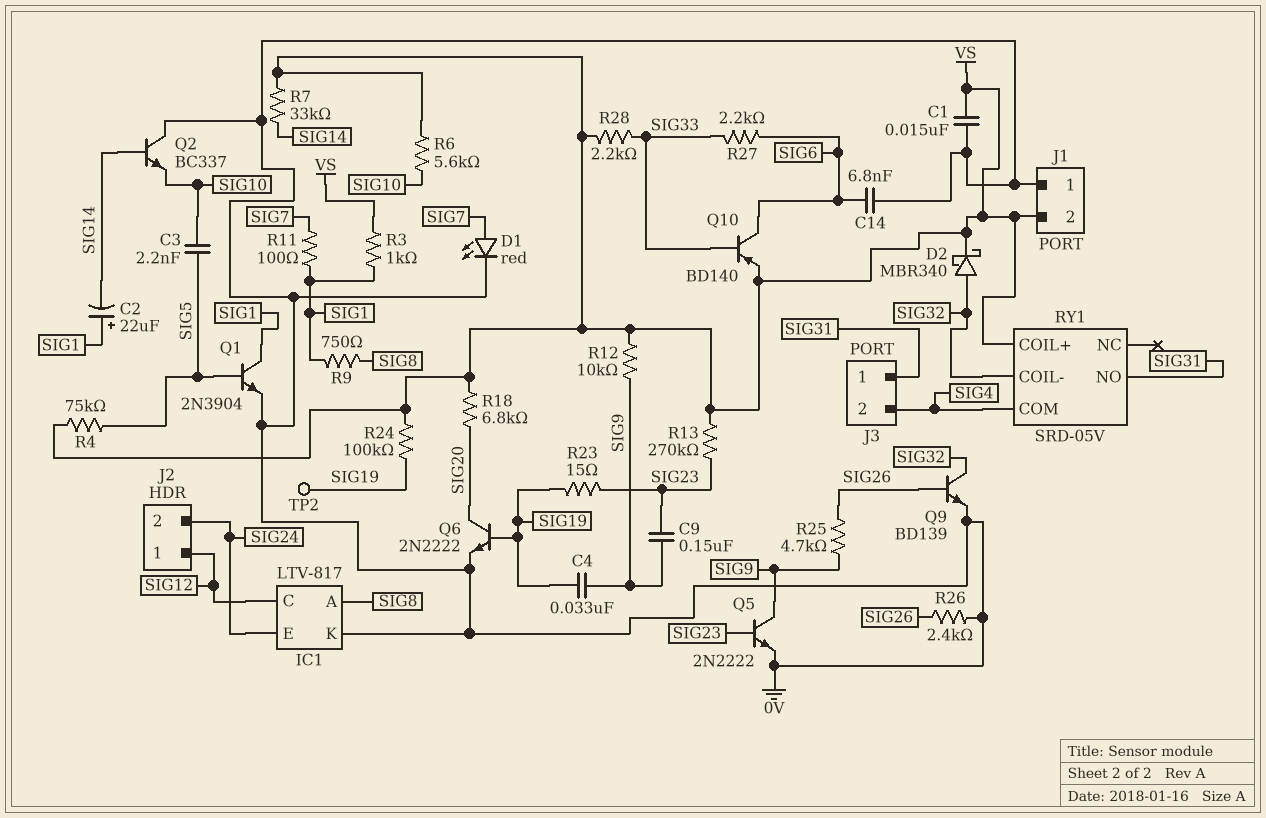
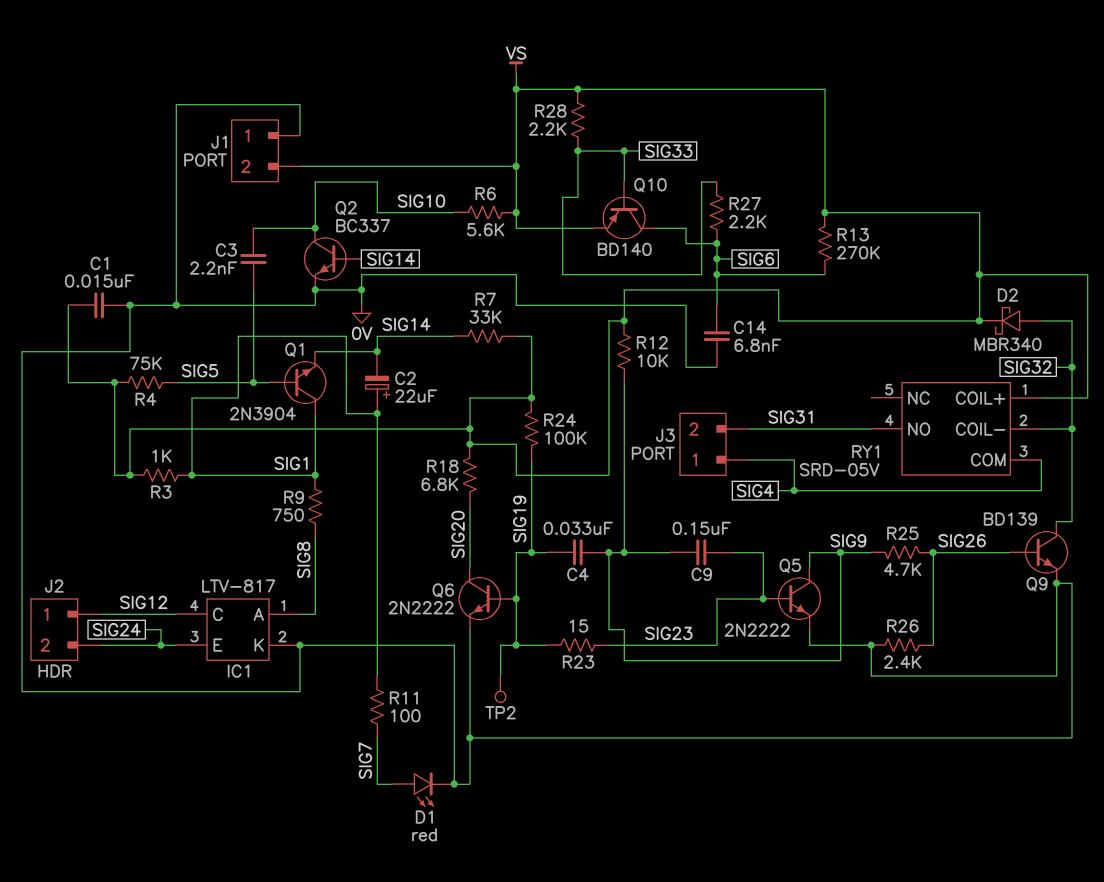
J3 pin 1: SIG31 -> SIG4
J3 pin 2: SIG4 -> SIG31
Q1: NPN 2N3904 (B SIG5, C SIG1, E 0V) -> NPN 2N3904 (B SIG5, C SIG1, E SIG14)
Q2: NPN BC337 (B SIG14, C 0V, E SIG10) -> NPN BC337 (B SIG14, C SIG10, E 0V)
R13: 270k (SIG23, VS) -> 270k (SIG6, VS)

